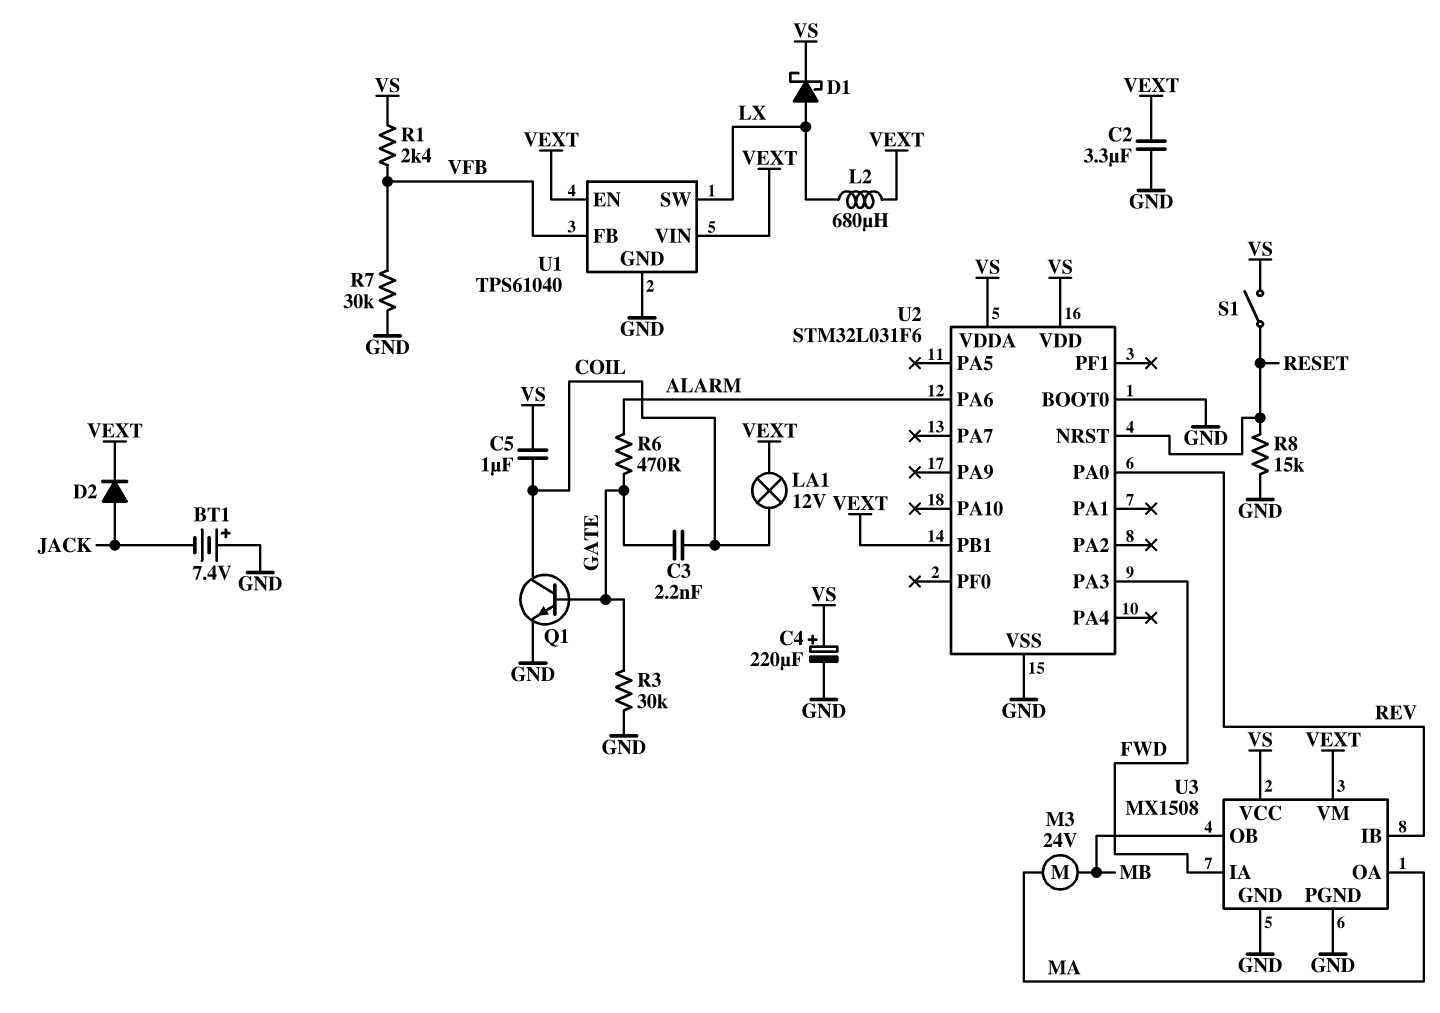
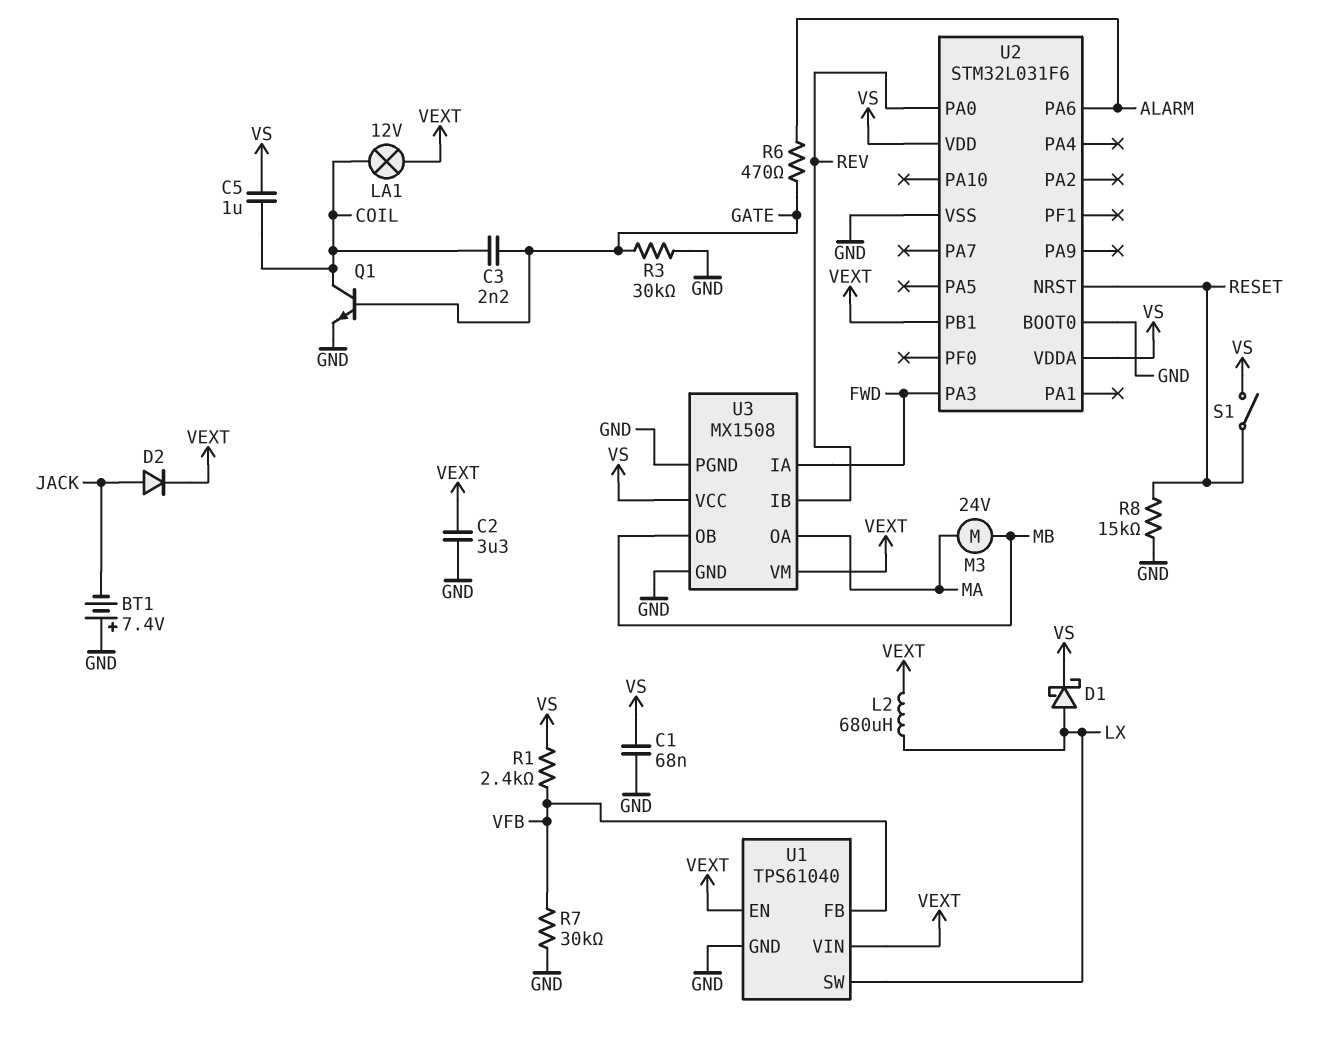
C1: none -> 68nF (GND, VS)
C4: 220uF (plus VS, minus GND) -> none

